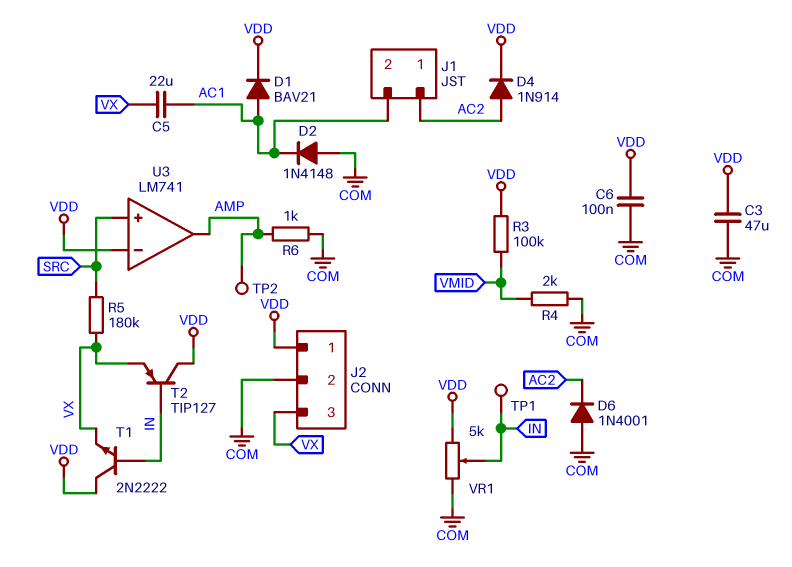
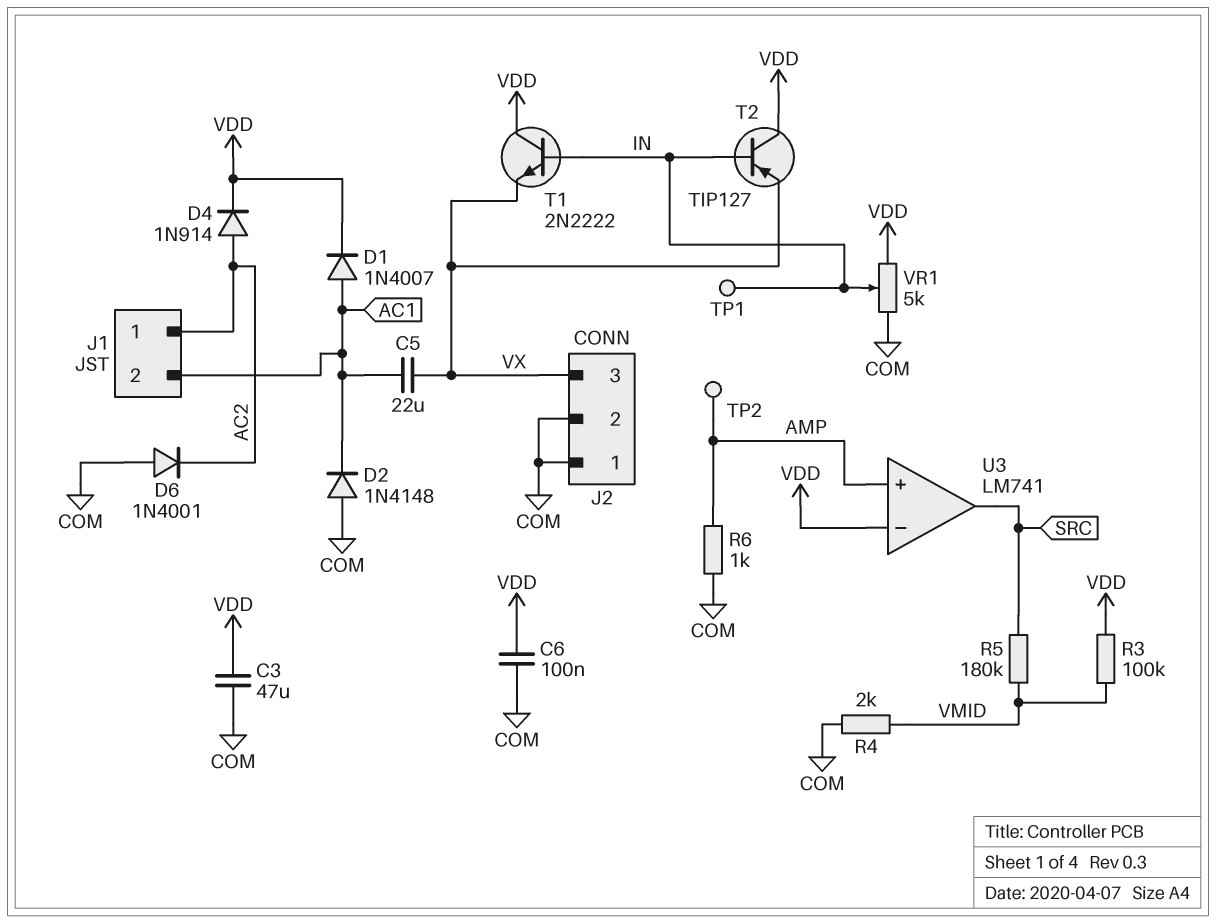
D1: diode BAV21 (A AC1, K VDD) -> diode 1N4007 (A AC1, K VDD)
J2 pin 1: VDD -> COM
R5: 180k (SRC, VX) -> 180k (SRC, VMID)
U3 pin in+: SRC -> AMP
U3 pin out: AMP -> SRC

